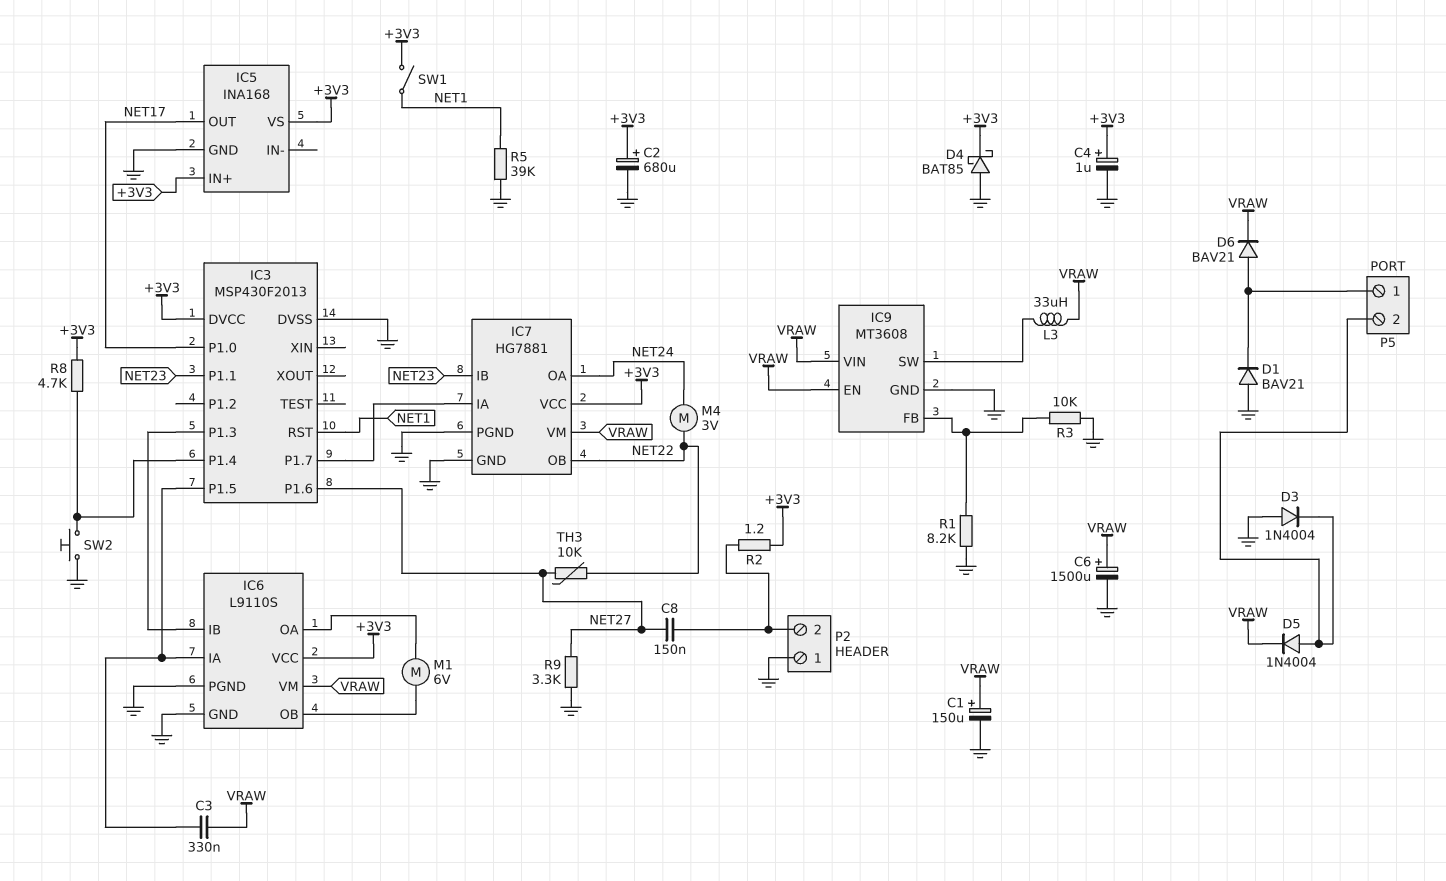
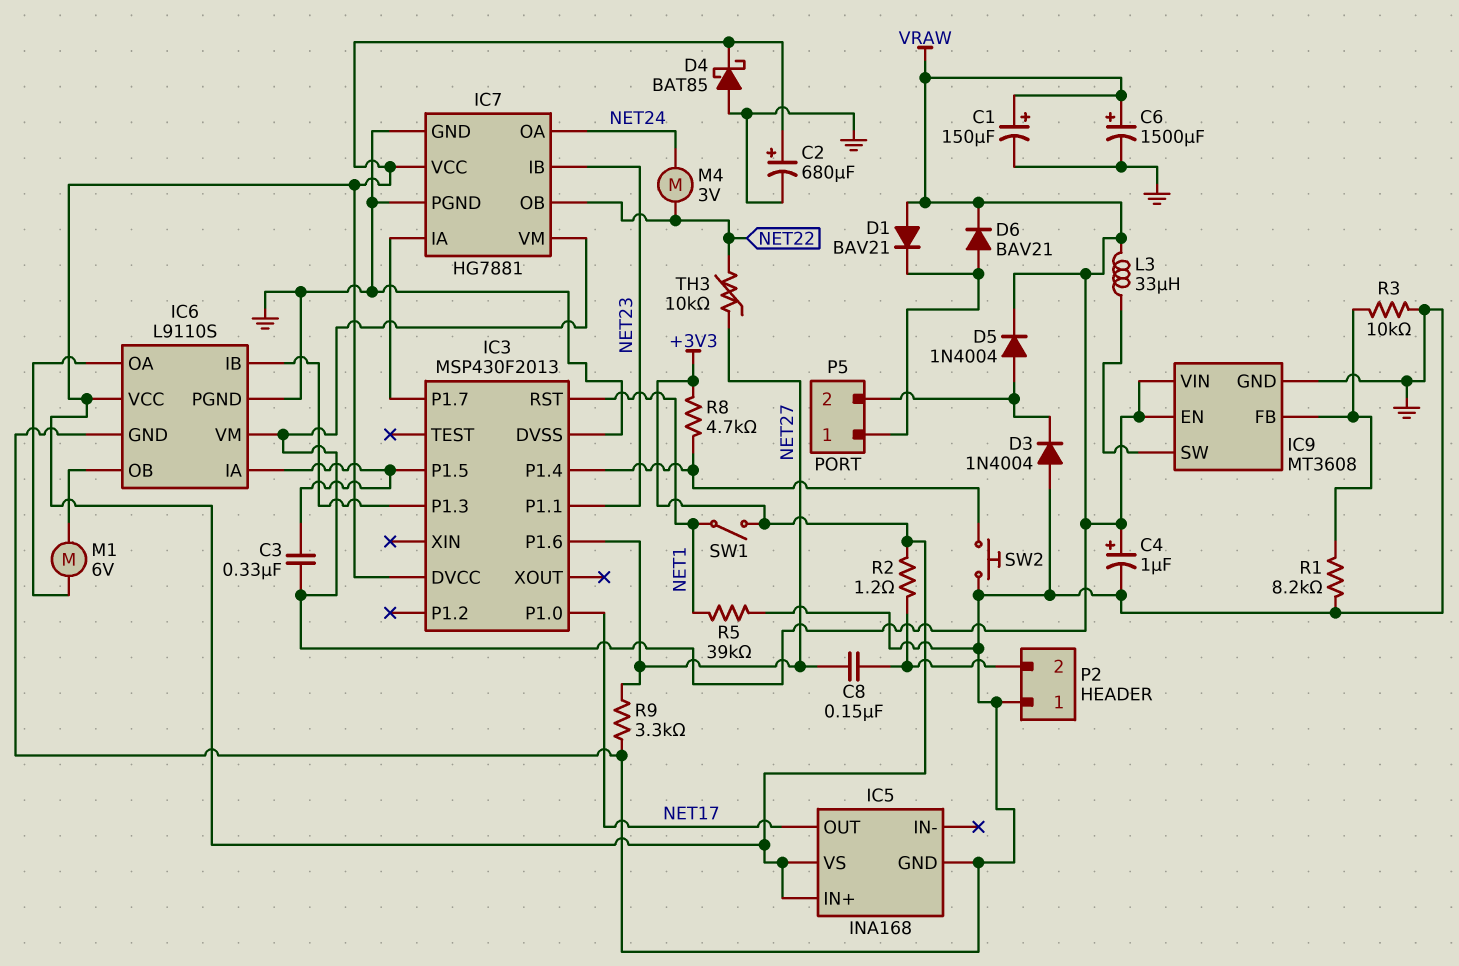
C4: 1uF (plus +3V3, minus GND) -> 1uF (plus VRAW, minus GND)
D1: diode BAV21 (A GND, K P5/1) -> diode BAV21 (A VRAW, K P5/1)

